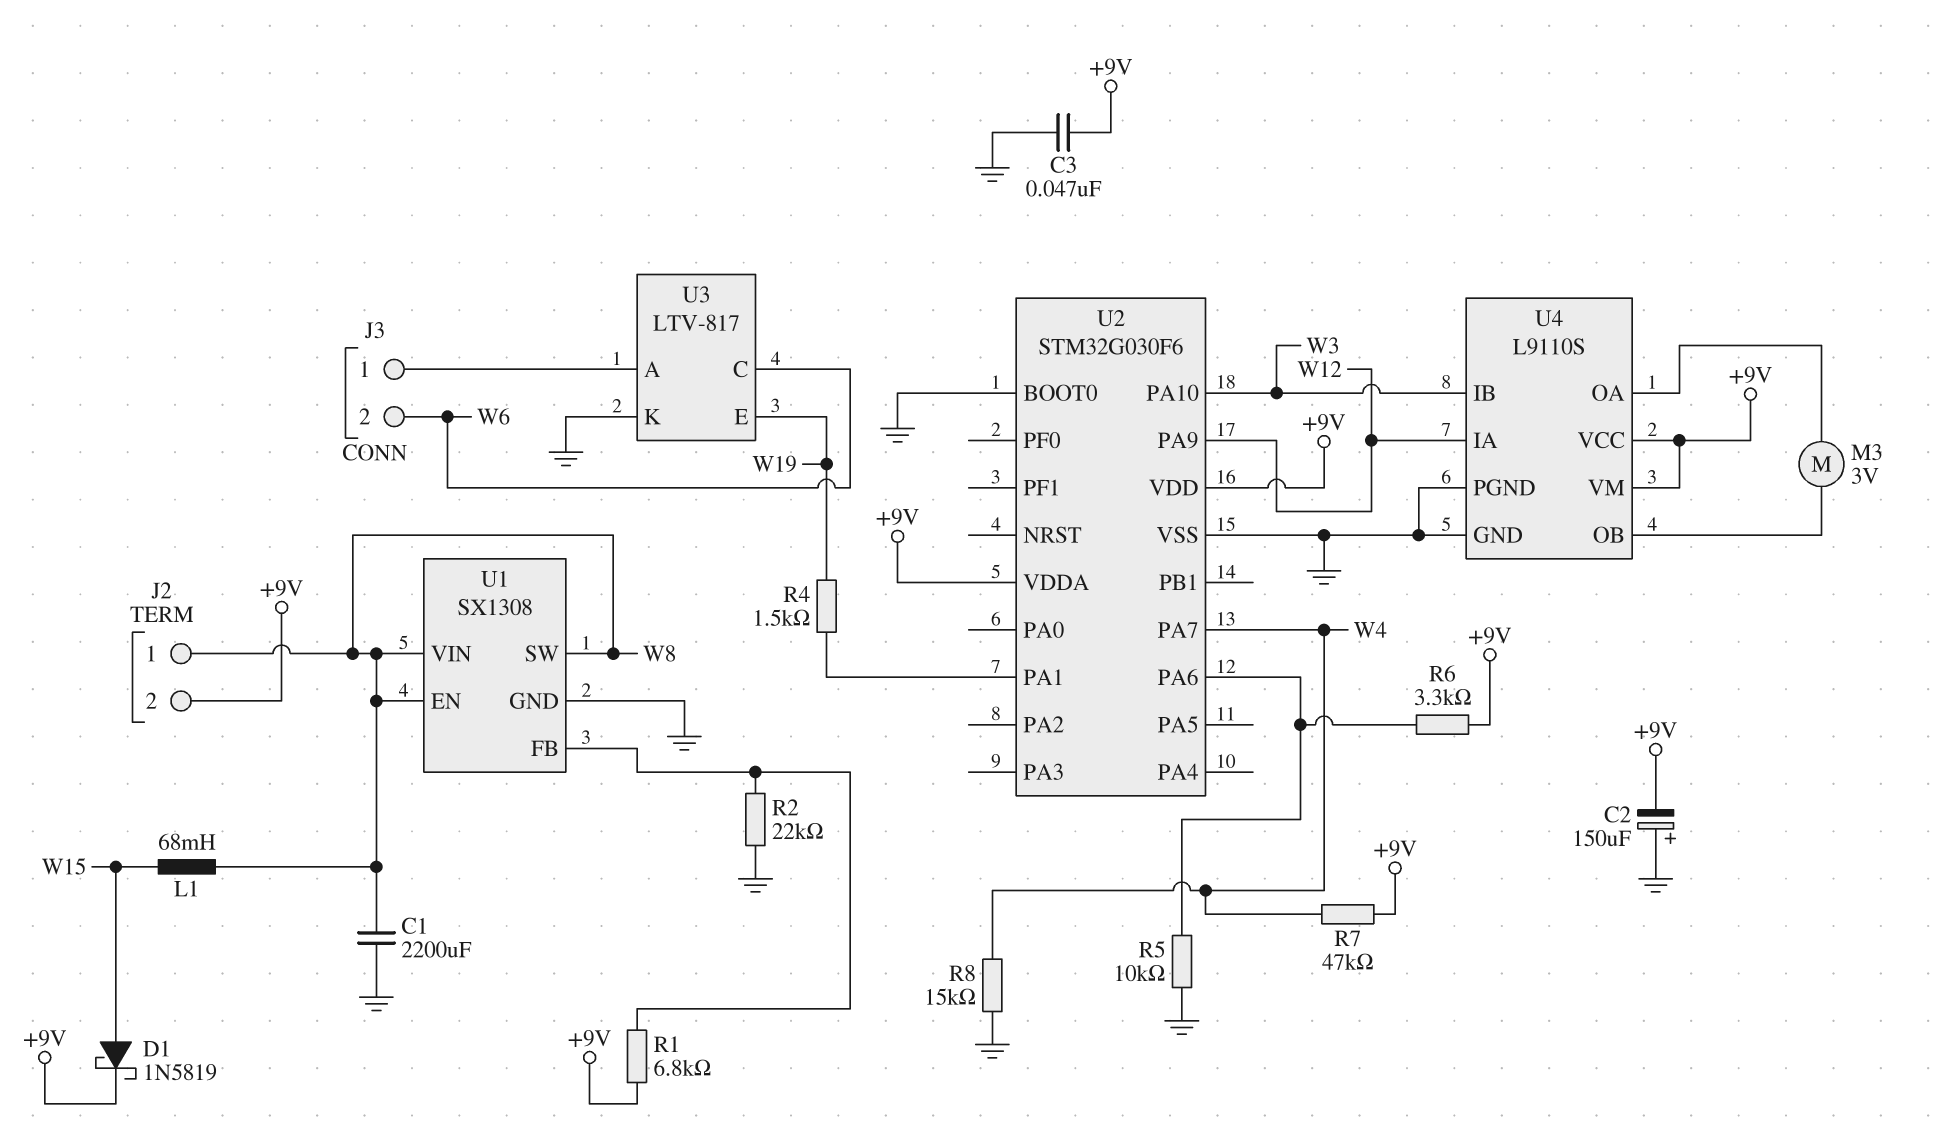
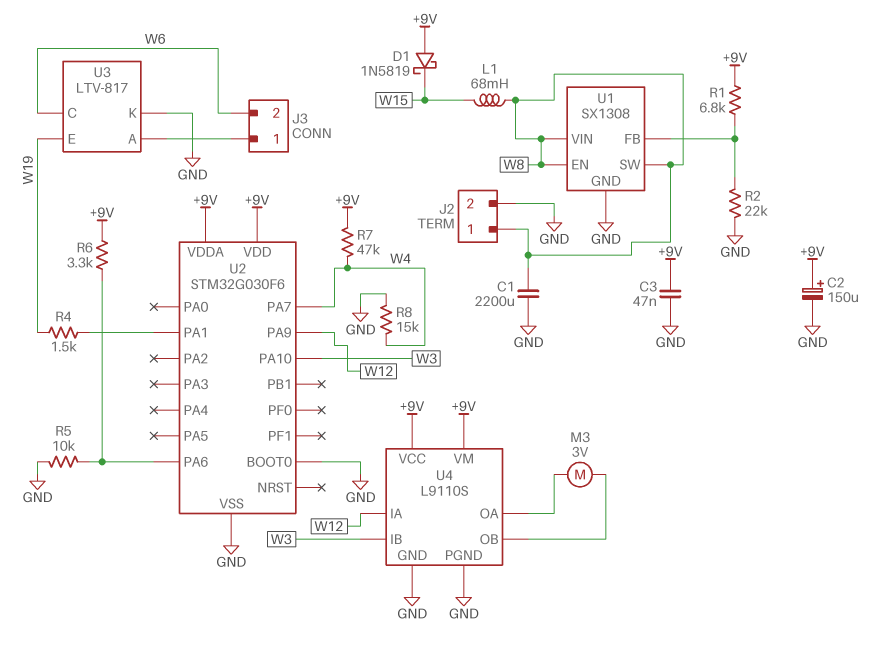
C2: 150uF (plus GND, minus +9V) -> 150uF (plus +9V, minus GND)
D1: schottky 1N5819 (A W15, K +9V) -> schottky 1N5819 (A +9V, K W15)
J2 pin 2: +9V -> GND

